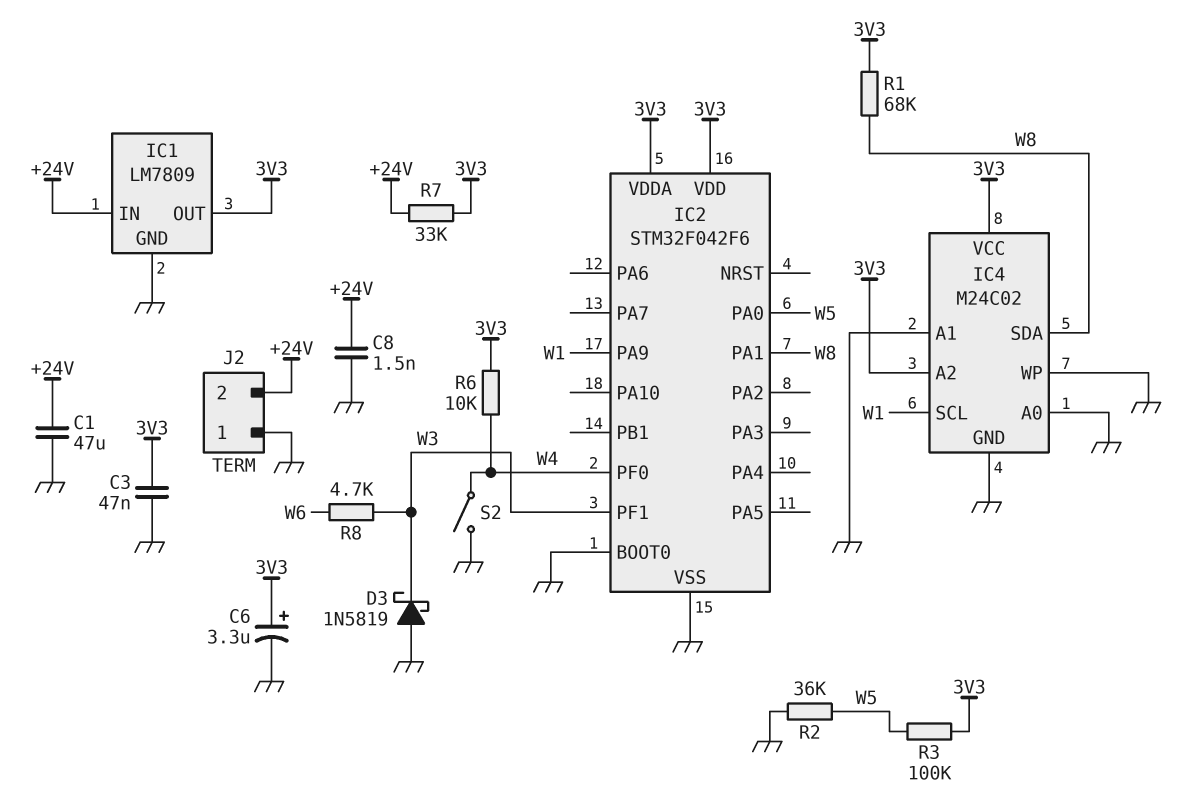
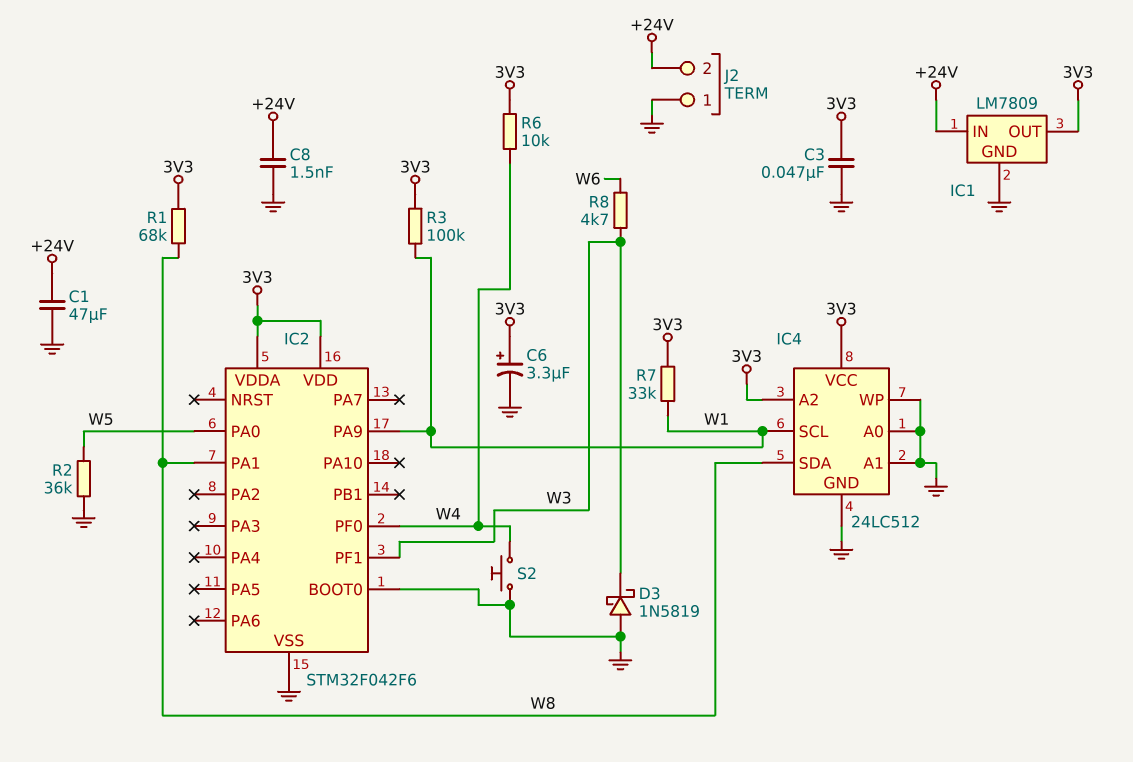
IC4: M24C02 -> 24LC512
R3: 100k (3V3, W5) -> 100k (3V3, W1)
R7: 33k (+24V, 3V3) -> 33k (3V3, W1)
S2: switch (GND, W4) -> button (GND, W4)

